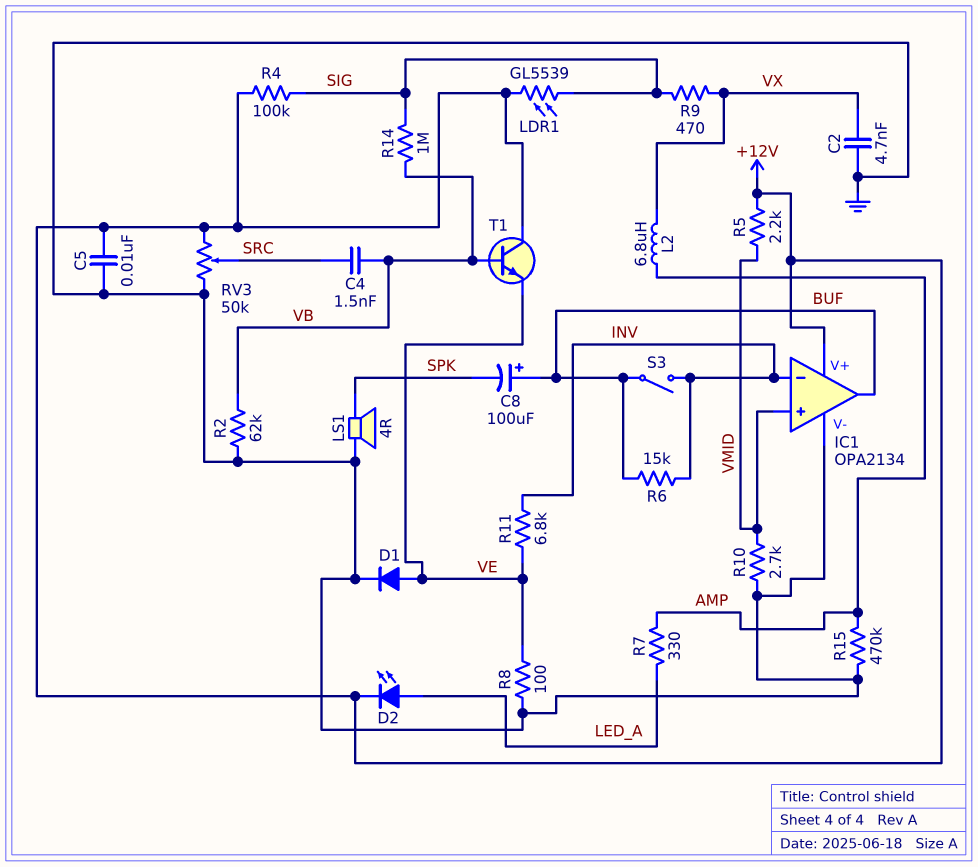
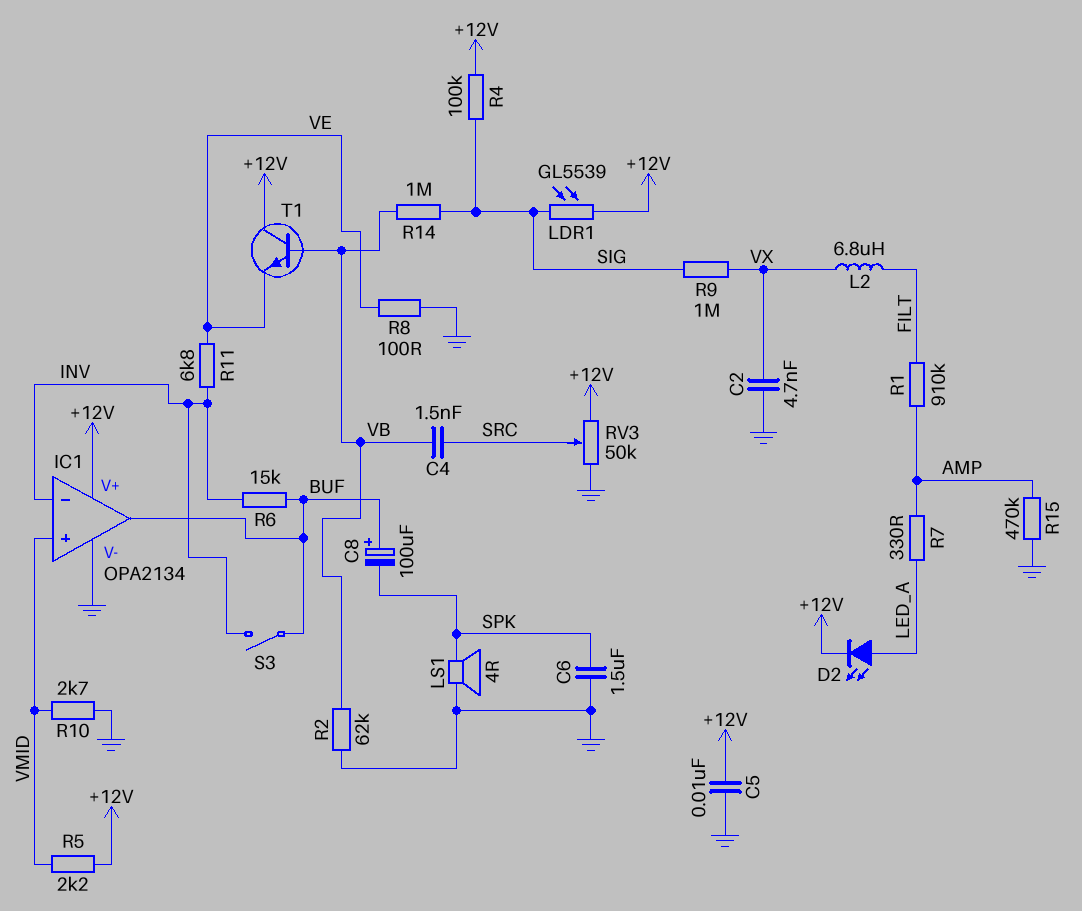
C6: none -> 1.5uF (GND, SPK)
D1: diode (A VE, K GND) -> none
L2: 6.8uH (AMP, VX) -> 6.8uH (FILT, VX)
R1: none -> 910k (AMP, FILT)
R9: 470 (SIG, VX) -> 1M (SIG, VX)

